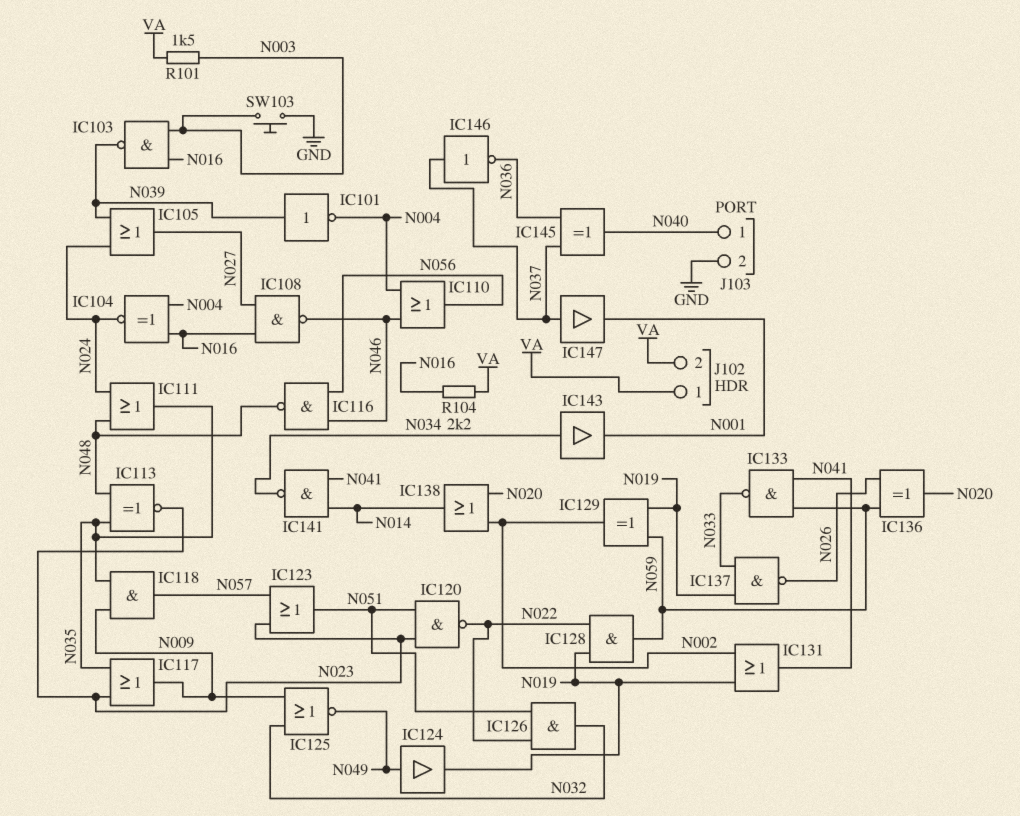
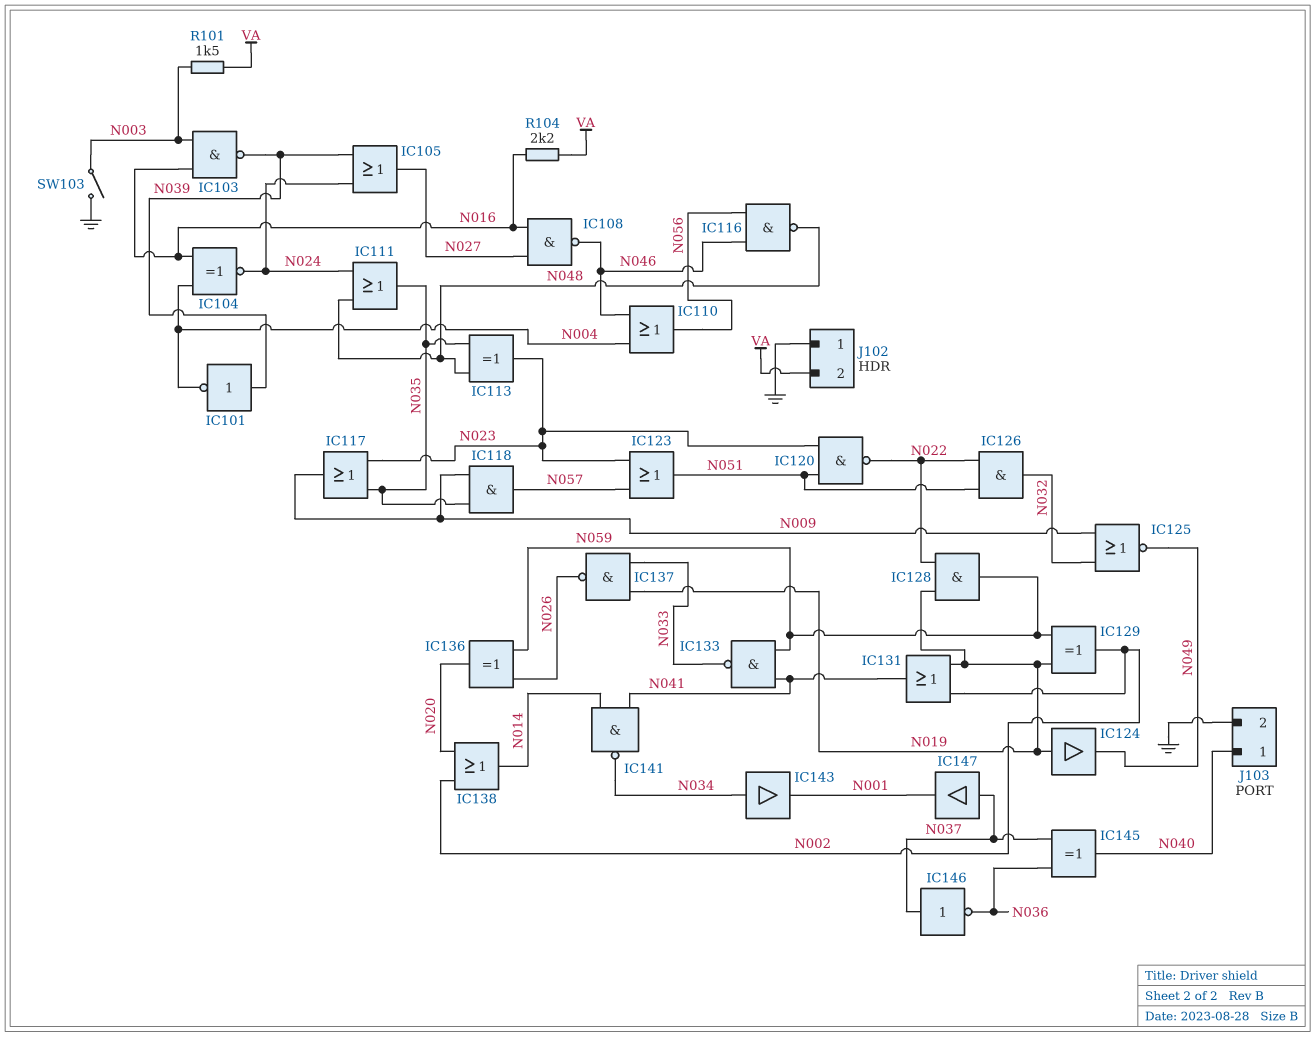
IC113: XNOR (in N035, in N048, out N023) -> XOR (in N035, in N048, out N023)
IC124: buffer (in N049, out N019) -> buffer (in N019, out N049)
J102 pin 1: VA -> GND
SW103: button (GND, N003) -> switch (GND, N003)

